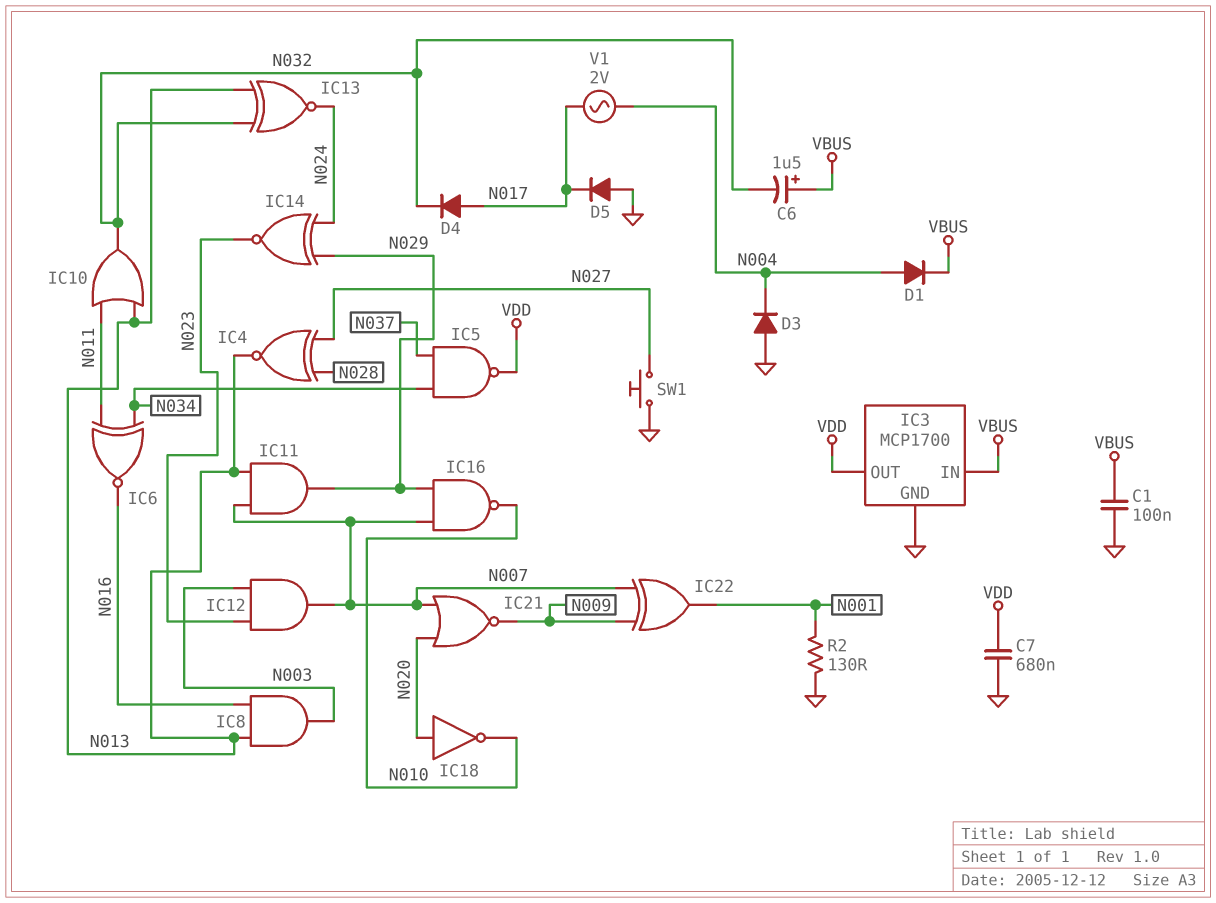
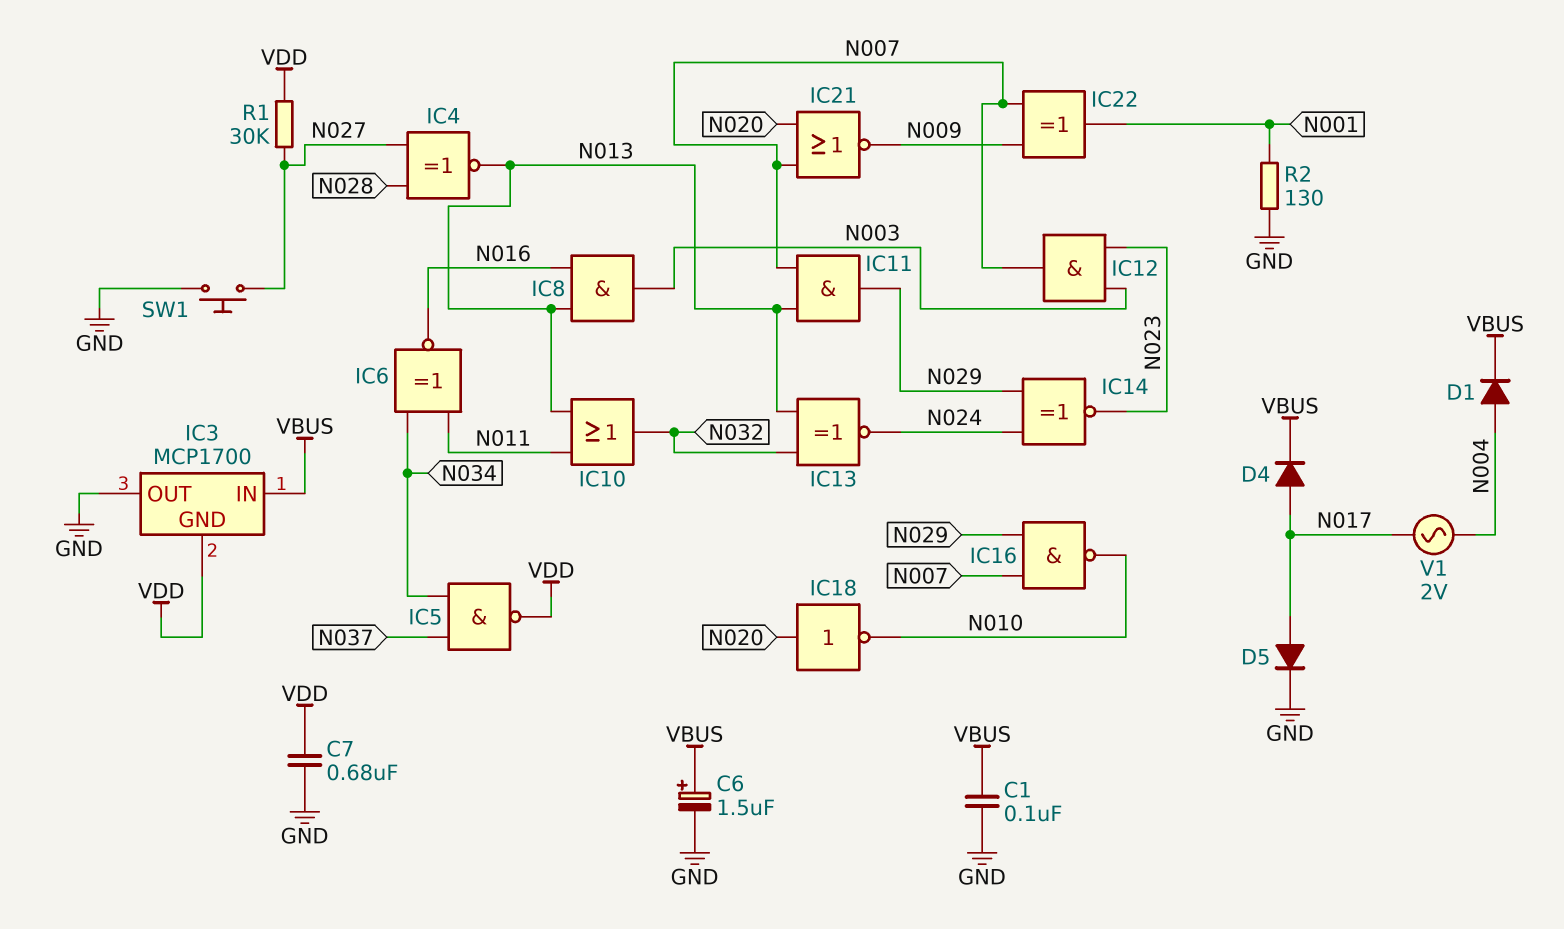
C6: 1.5uF (plus VBUS, minus N032) -> 1.5uF (plus VBUS, minus GND)
D3: diode (A GND, K N004) -> none
D4: diode (A N017, K N032) -> diode (A N017, K VBUS)
D5: diode (A GND, K N017) -> diode (A N017, K GND)
IC3 pin GND: GND -> VDD
IC3 pin OUT: VDD -> GND
R1: none -> 30k (N027, VDD)

